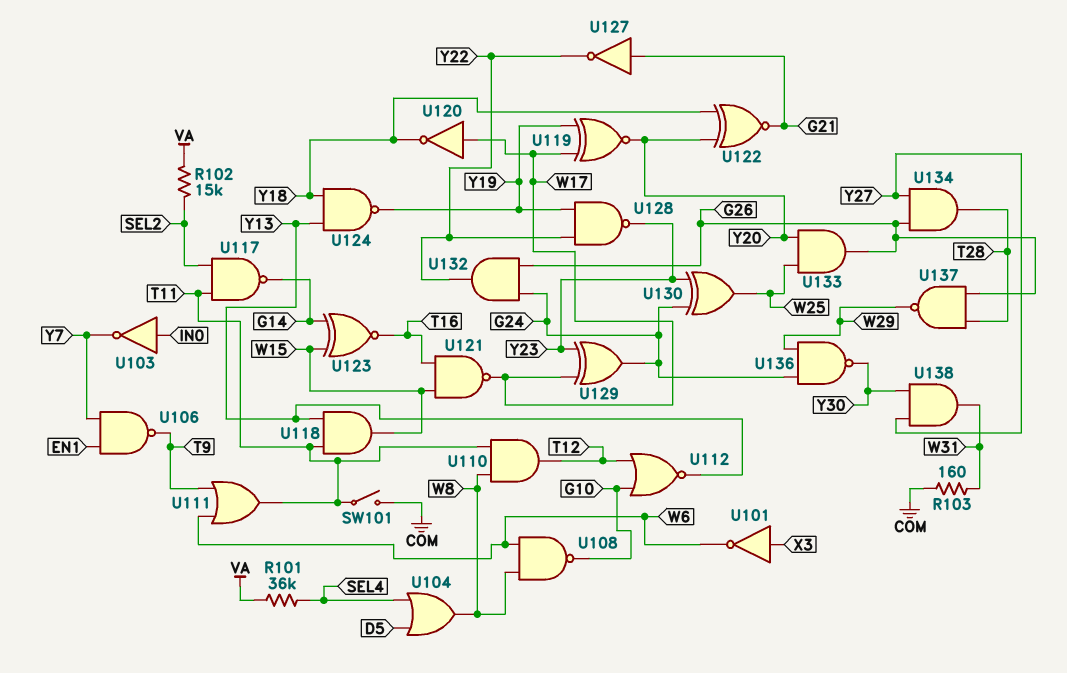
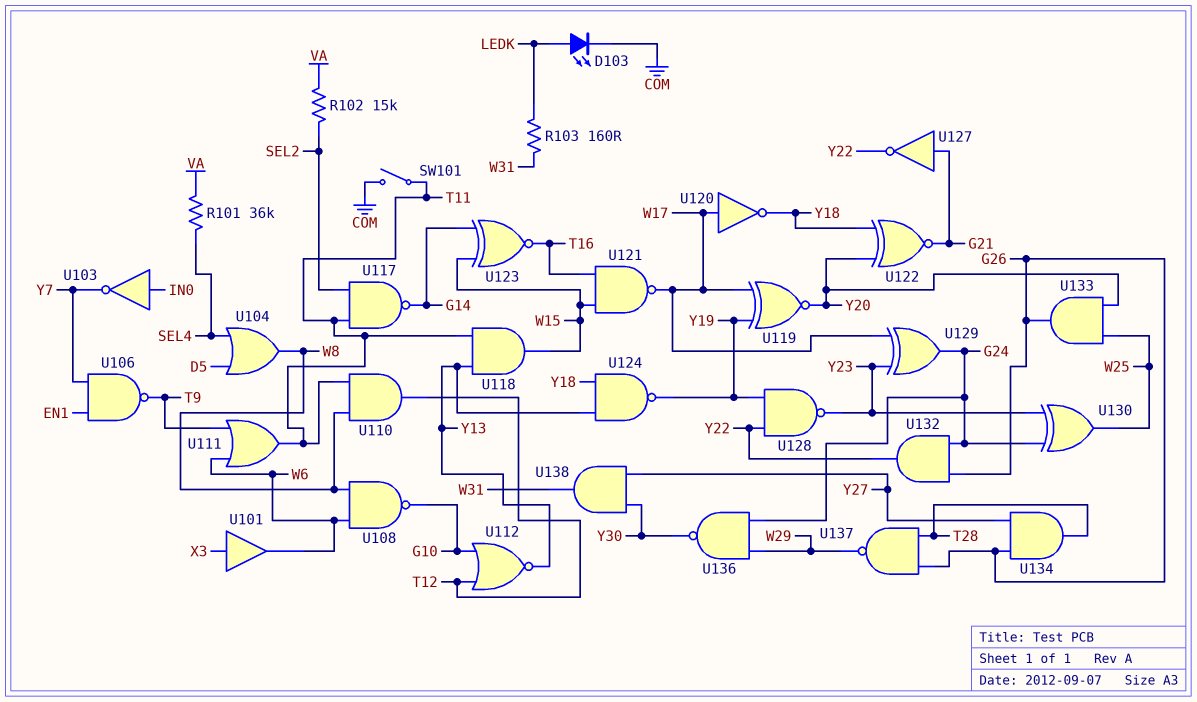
D103: none -> LED (A LEDK, K COM)
R103: 160 (COM, W31) -> 160 (LEDK, W31)
U101: NOT (in X3, out W6) -> buffer (in X3, out W6)

